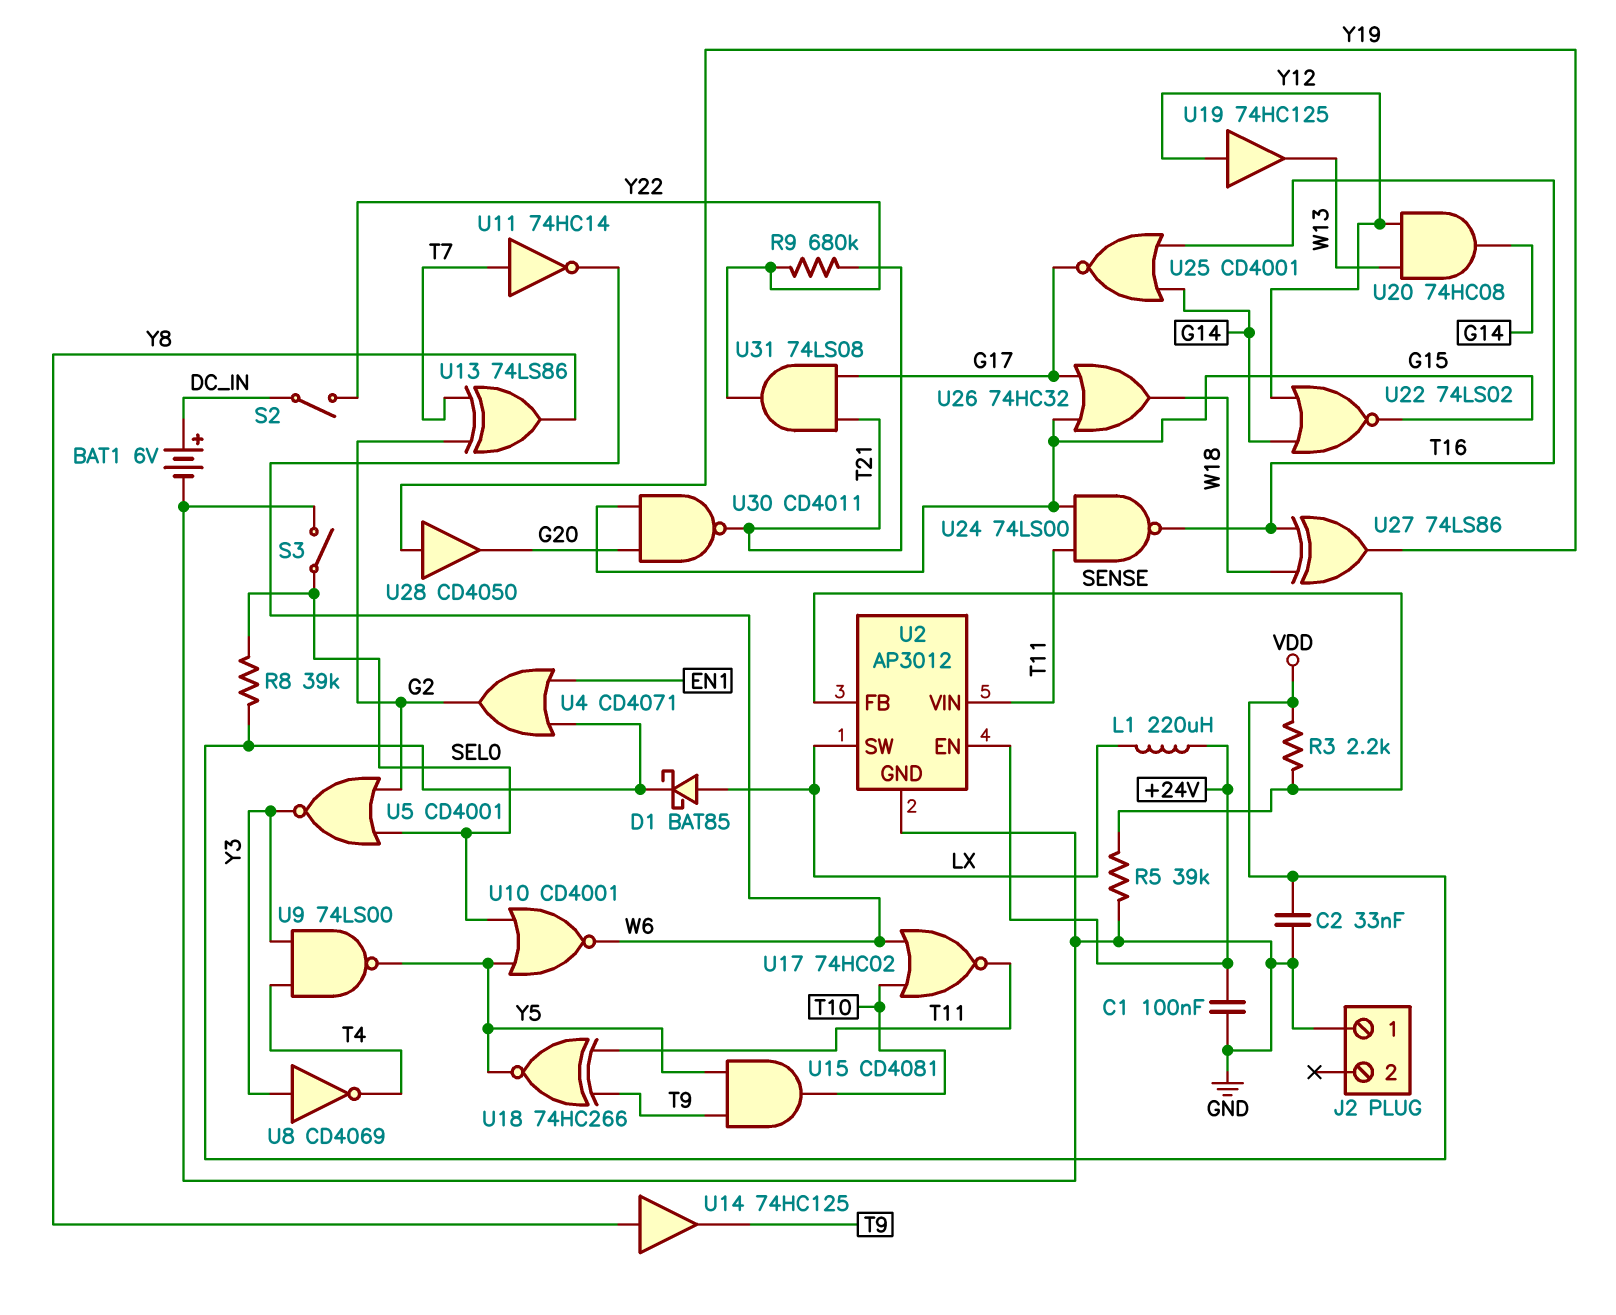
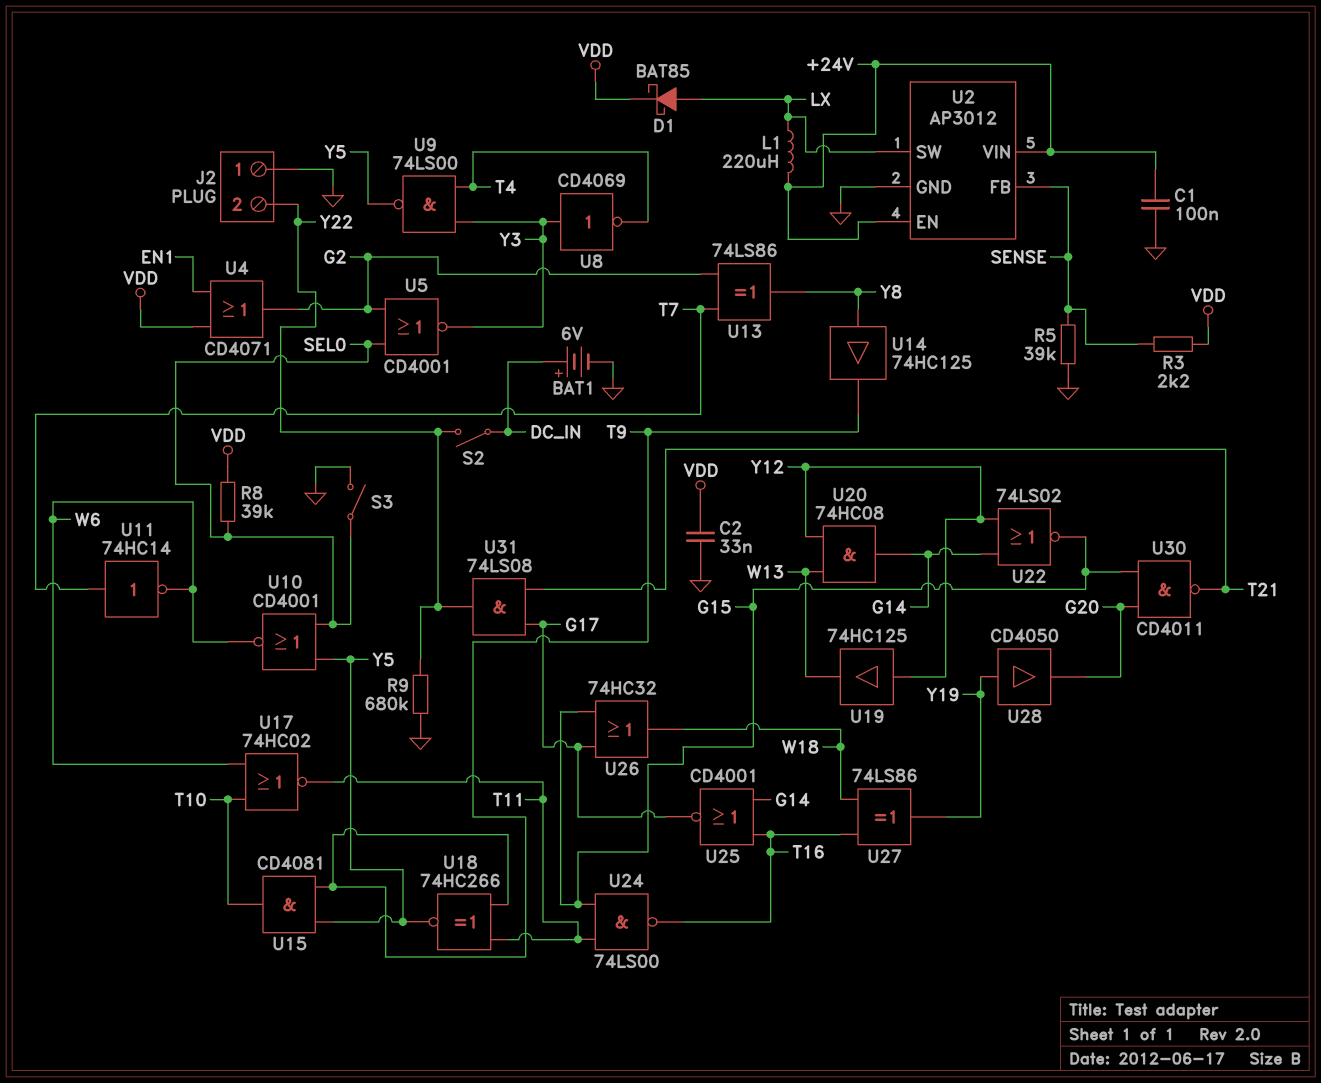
J2 pin 2: none -> Y22
R9: 680k (T21, Y22) -> 680k (GND, Y22)
U2 pin VIN: T11 -> +24V

